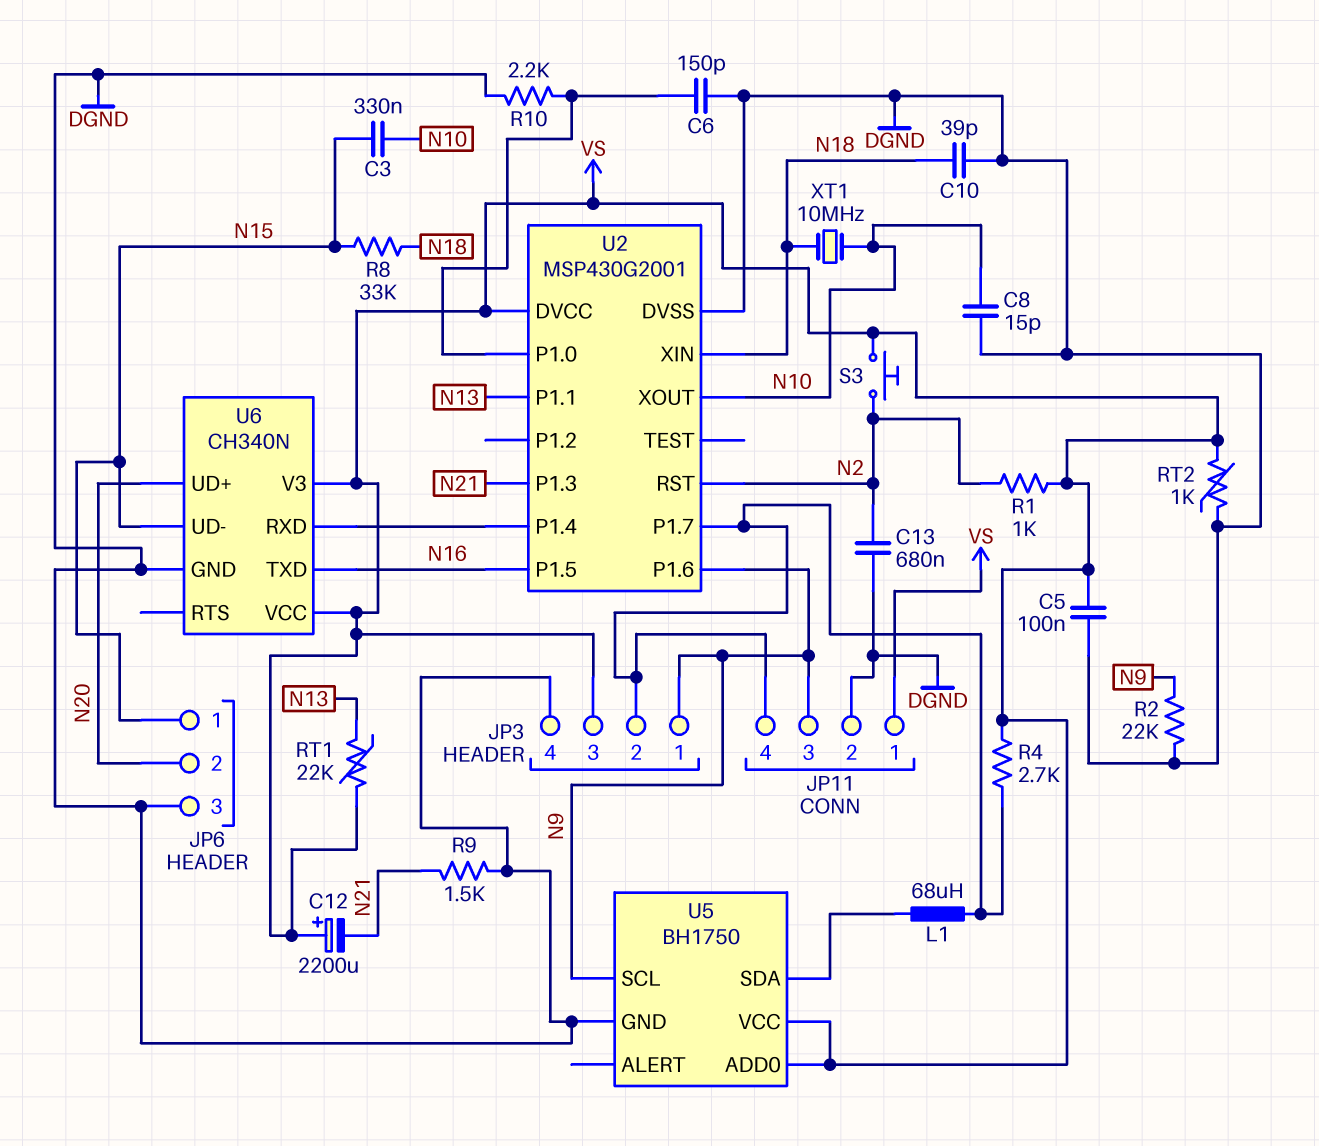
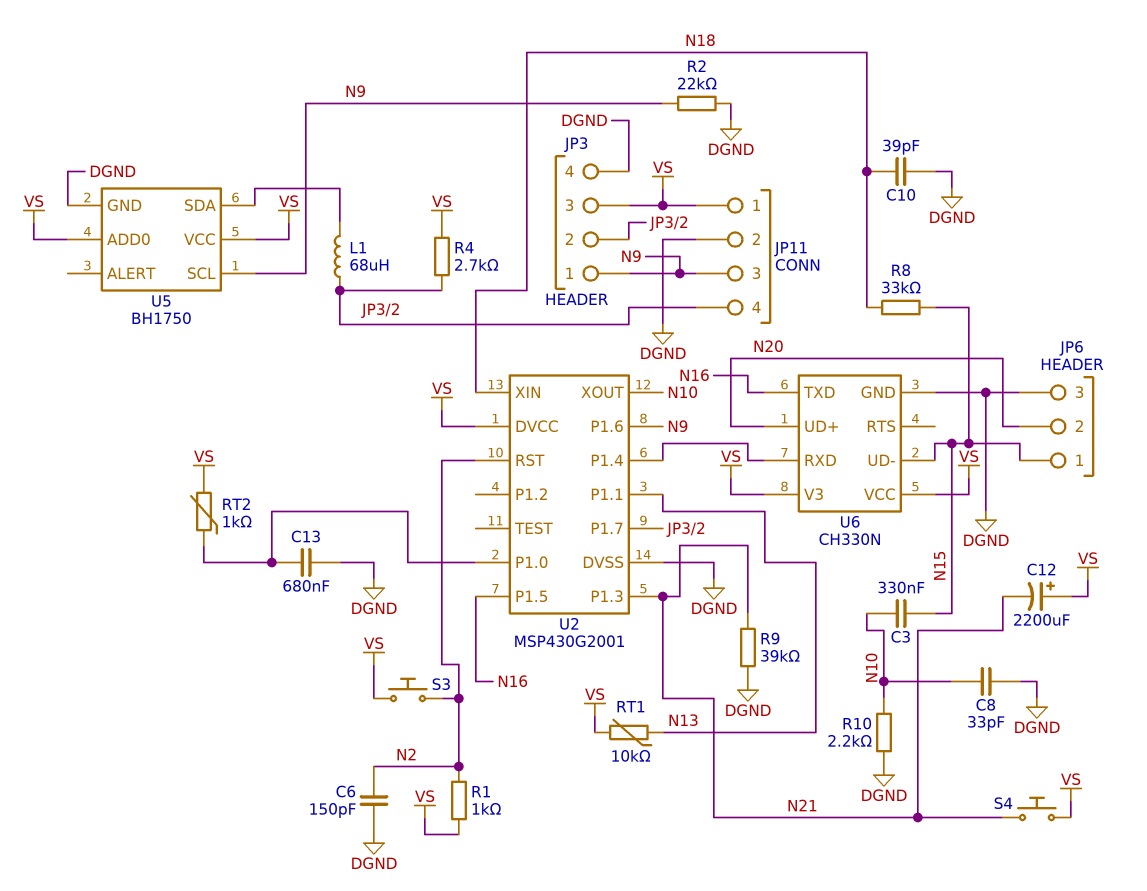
C5: 100nF (DGND, VS) -> none
C6: 150pF (DGND, U2/P1.0) -> 150pF (DGND, N2)
C8: 15pF (DGND, N10) -> 33pF (DGND, N10)
C13: 680nF (DGND, N2) -> 680nF (DGND, U2/P1.0)
R9: 1.5k (DGND, N21) -> 39k (DGND, N21)
R10: 2.2k (DGND, U2/P1.0) -> 2.2k (DGND, N10)
RT1: 22k (N13, VS) -> 10k (N13, VS)
RT2: 1k (DGND, VS) -> 1k (U2/P1.0, VS)
S4: none -> button (N21, VS)
U6: CH340N -> CH330N
XT1: 10MHz (N10, N18) -> none

